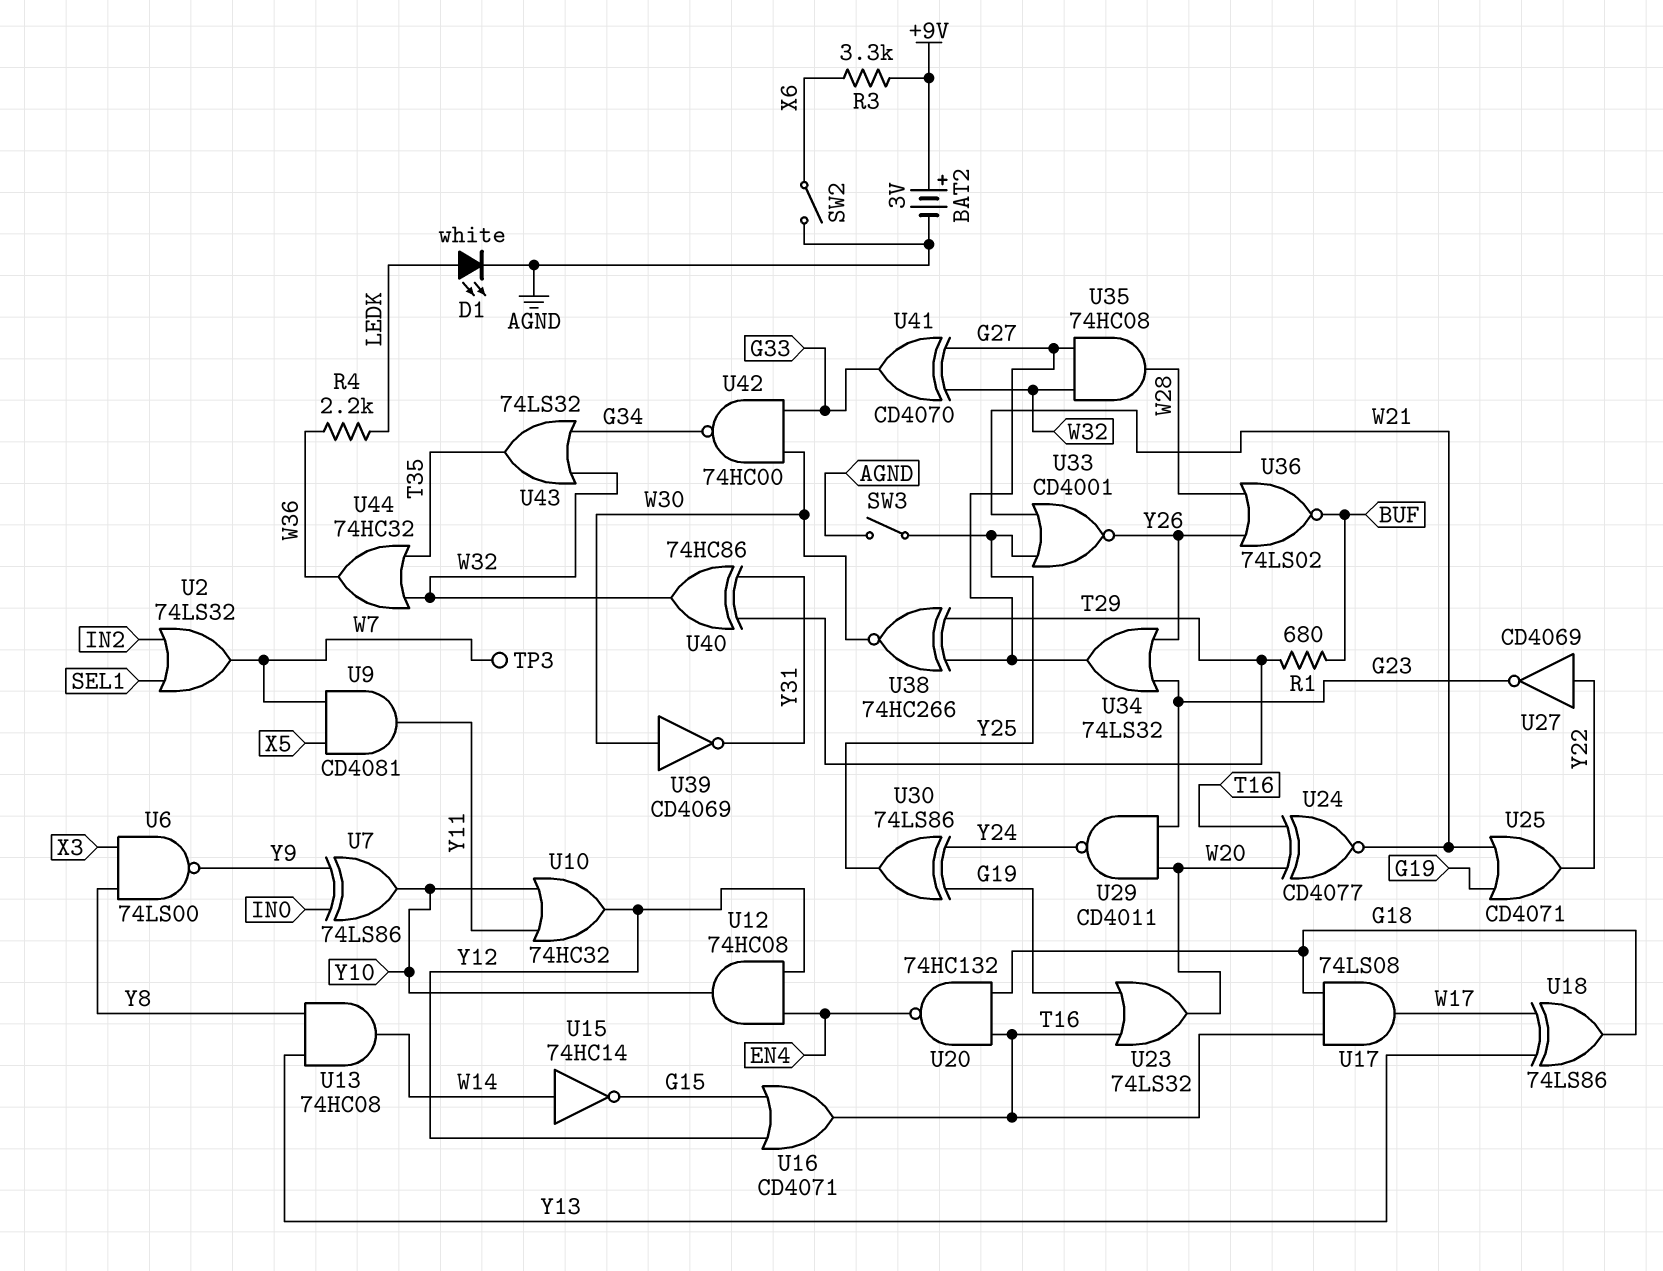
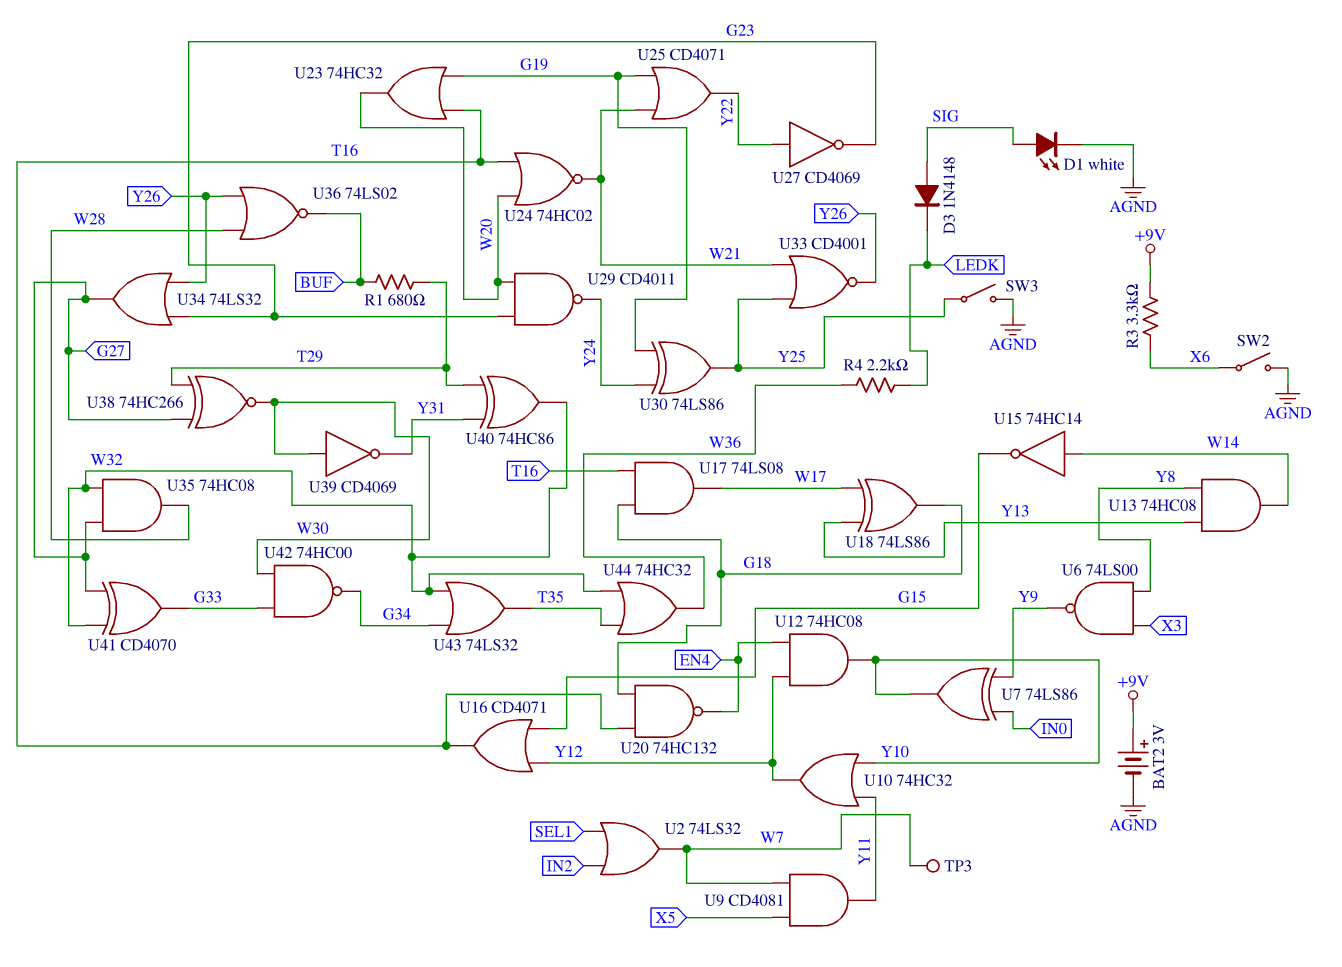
D1: LED white (A LEDK, K AGND) -> LED white (A SIG, K AGND)
D3: none -> diode 1N4148 (A SIG, K LEDK)
U23: OR 74LS32 (in G19, in T16, out W20) -> OR 74HC32 (in G19, in T16, out W20)
U24: XNOR CD4077 (in T16, in W20, out W21) -> NOR 74HC02 (in T16, in W20, out W21)

